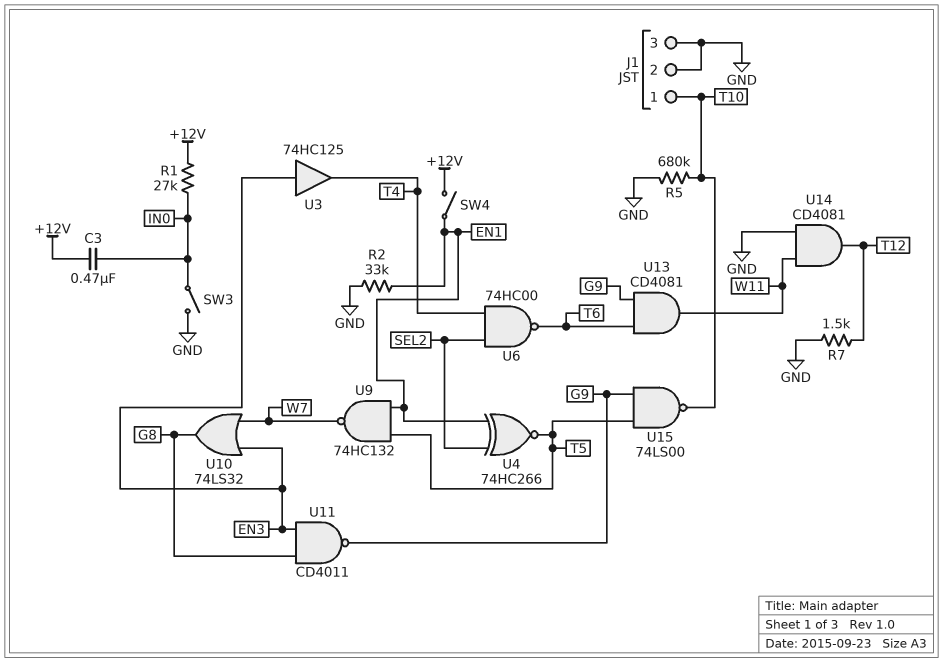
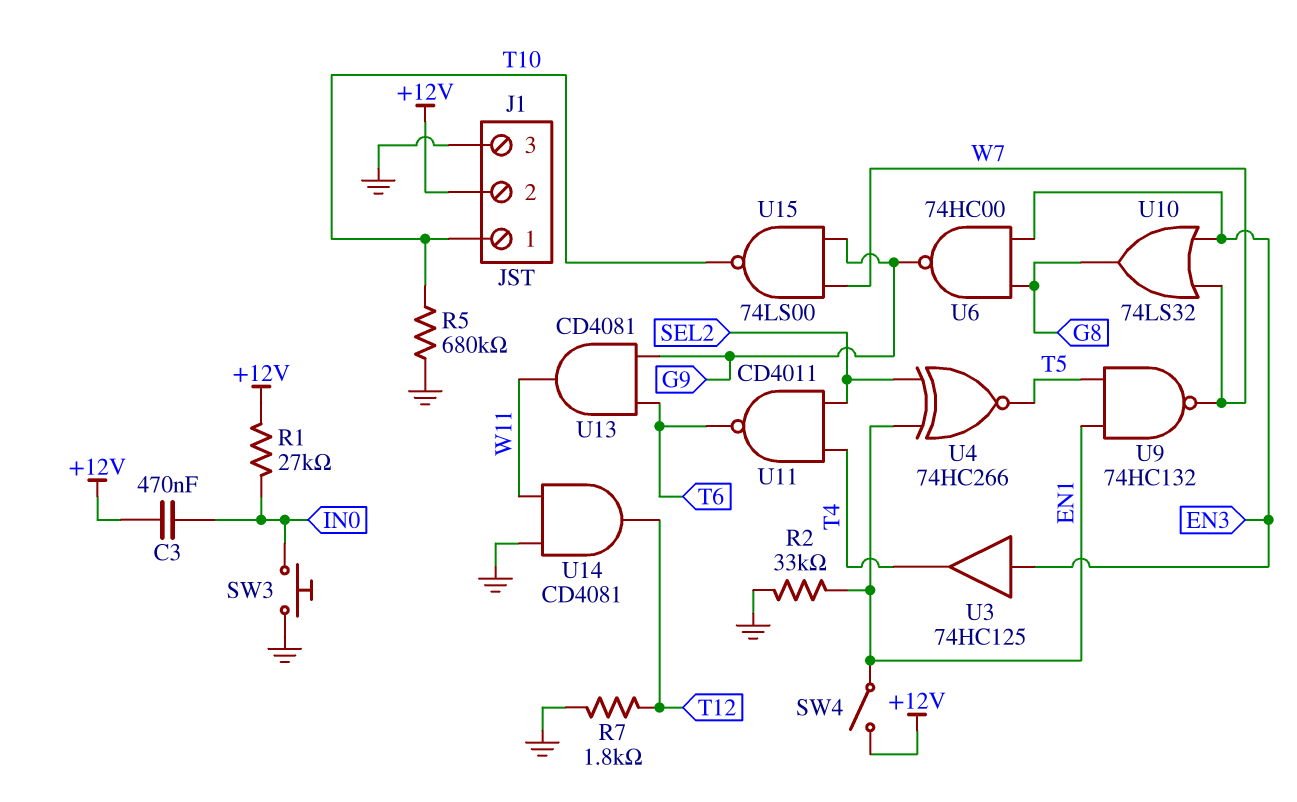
J1 pin 2: GND -> +12V
R7: 1.5k (GND, T12) -> 1.8k (GND, T12)
SW3: switch (GND, IN0) -> button (GND, IN0)
U6: NAND 74HC00 (in SEL2, in T4, out T6) -> NAND 74HC00 (in EN3, in G8, out G9)
U11: NAND CD4011 (in EN3, in G8, out G9) -> NAND CD4011 (in SEL2, in T4, out T6)
U15: NAND 74LS00 (in G9, in T5, out T10) -> NAND 74LS00 (in G9, in W7, out T10)

